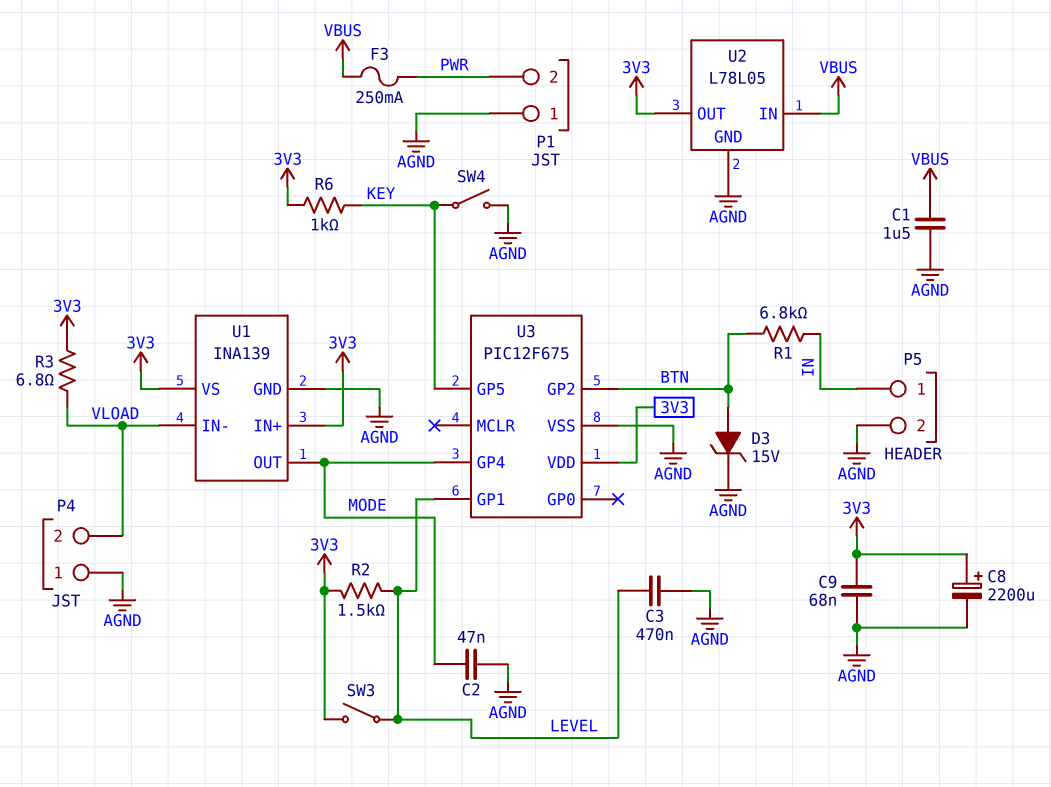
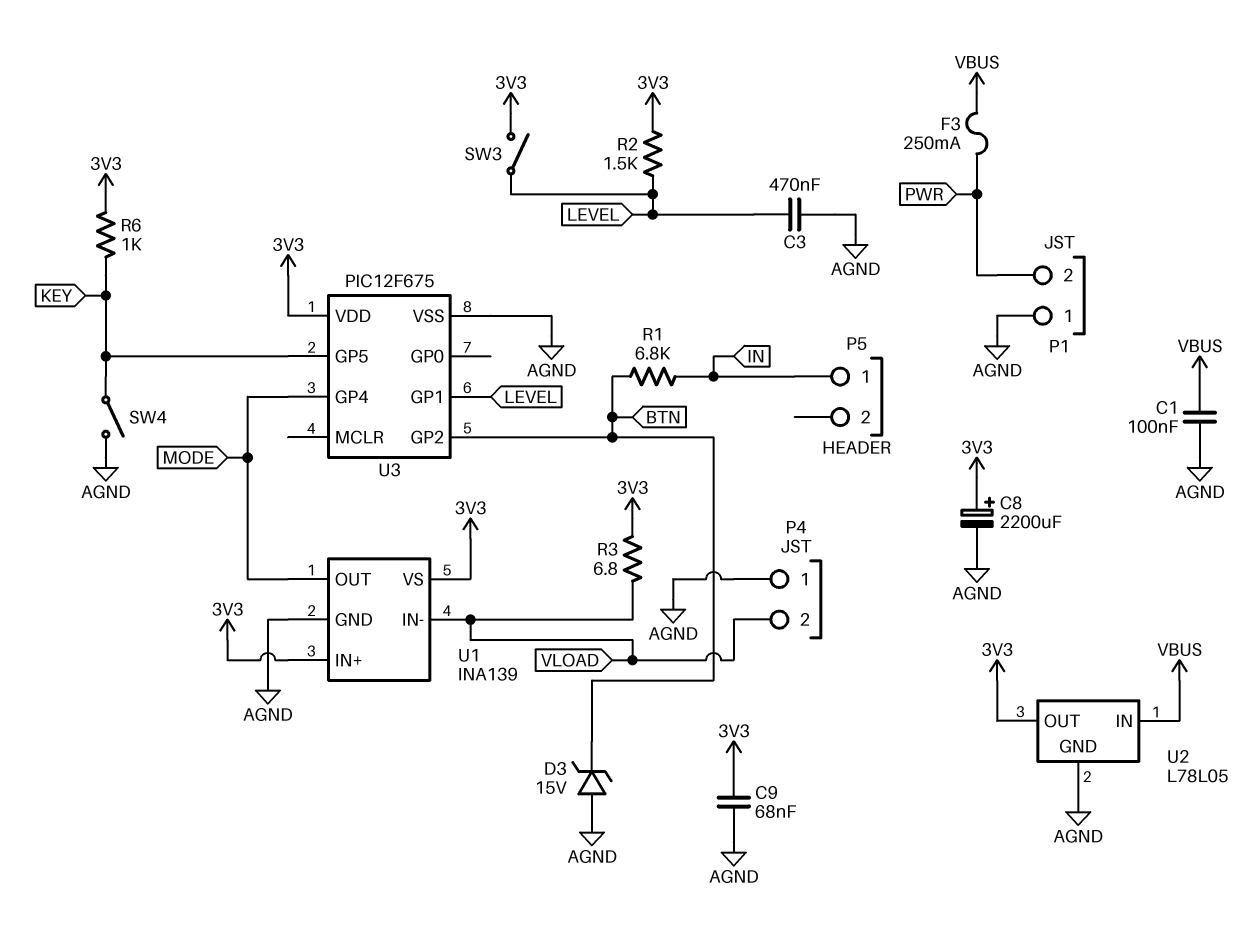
C1: 1.5uF (AGND, VBUS) -> 100nF (AGND, VBUS)
C2: 47nF (AGND, MODE) -> none
D3: zener 15V (A BTN, K AGND) -> zener 15V (A AGND, K BTN)
P5 pin 2: AGND -> none

